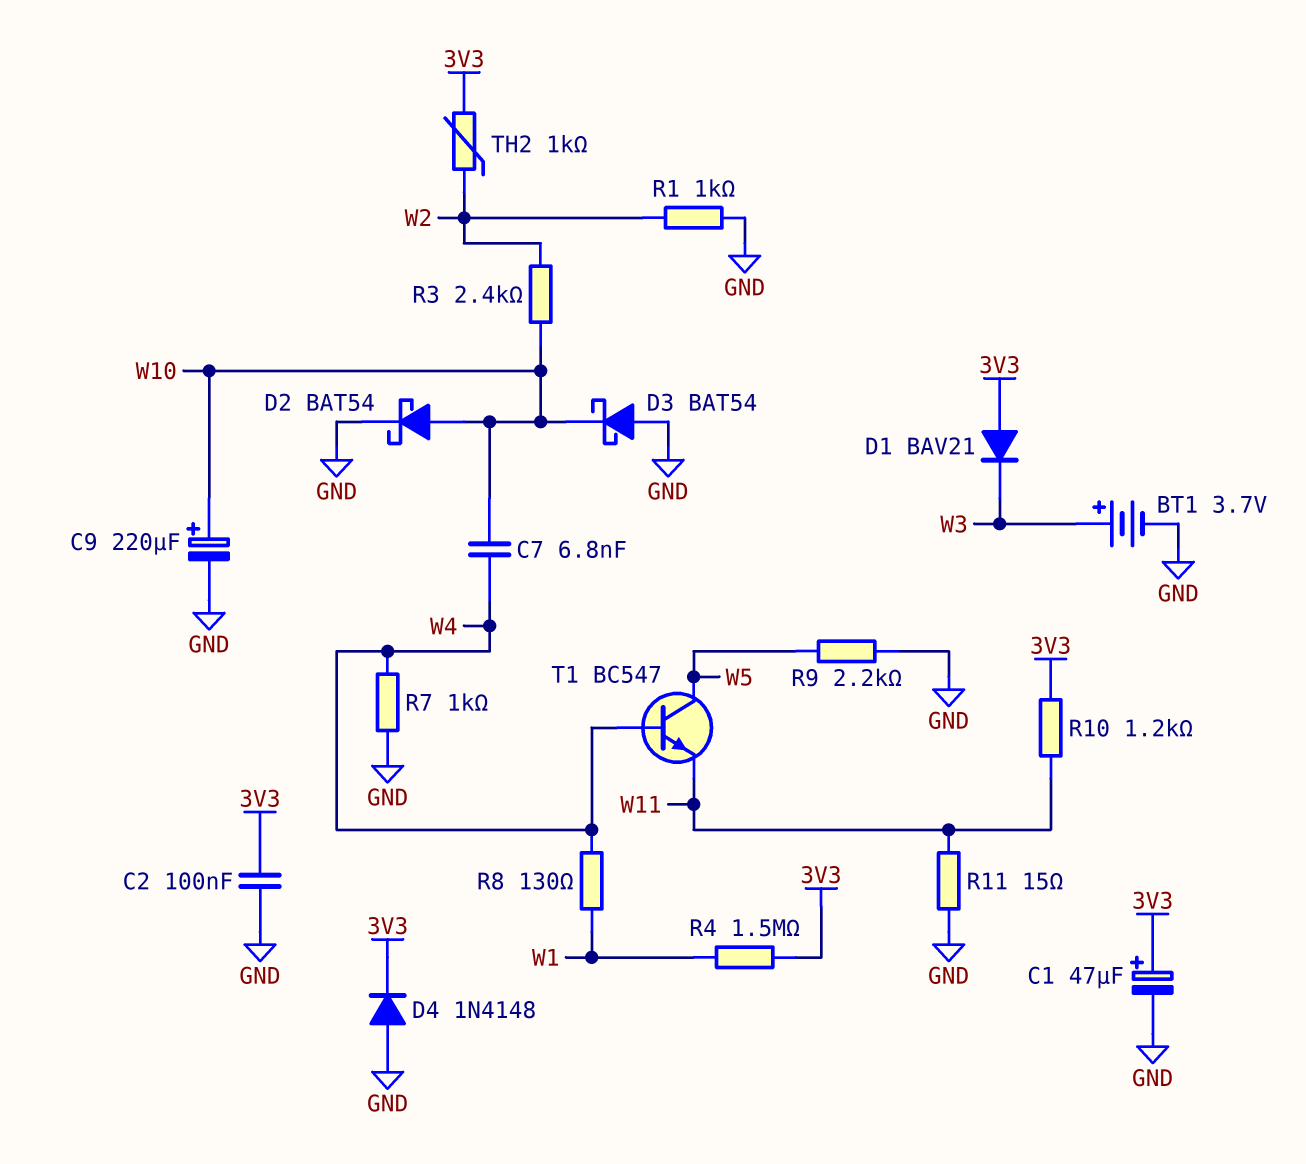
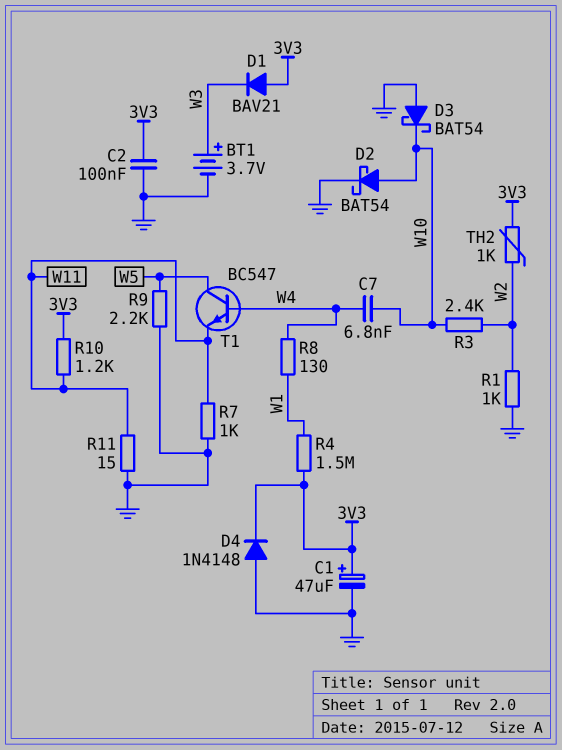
C9: 220uF (plus W10, minus GND) -> none
R7: 1k (GND, W4) -> 1k (GND, W11)

